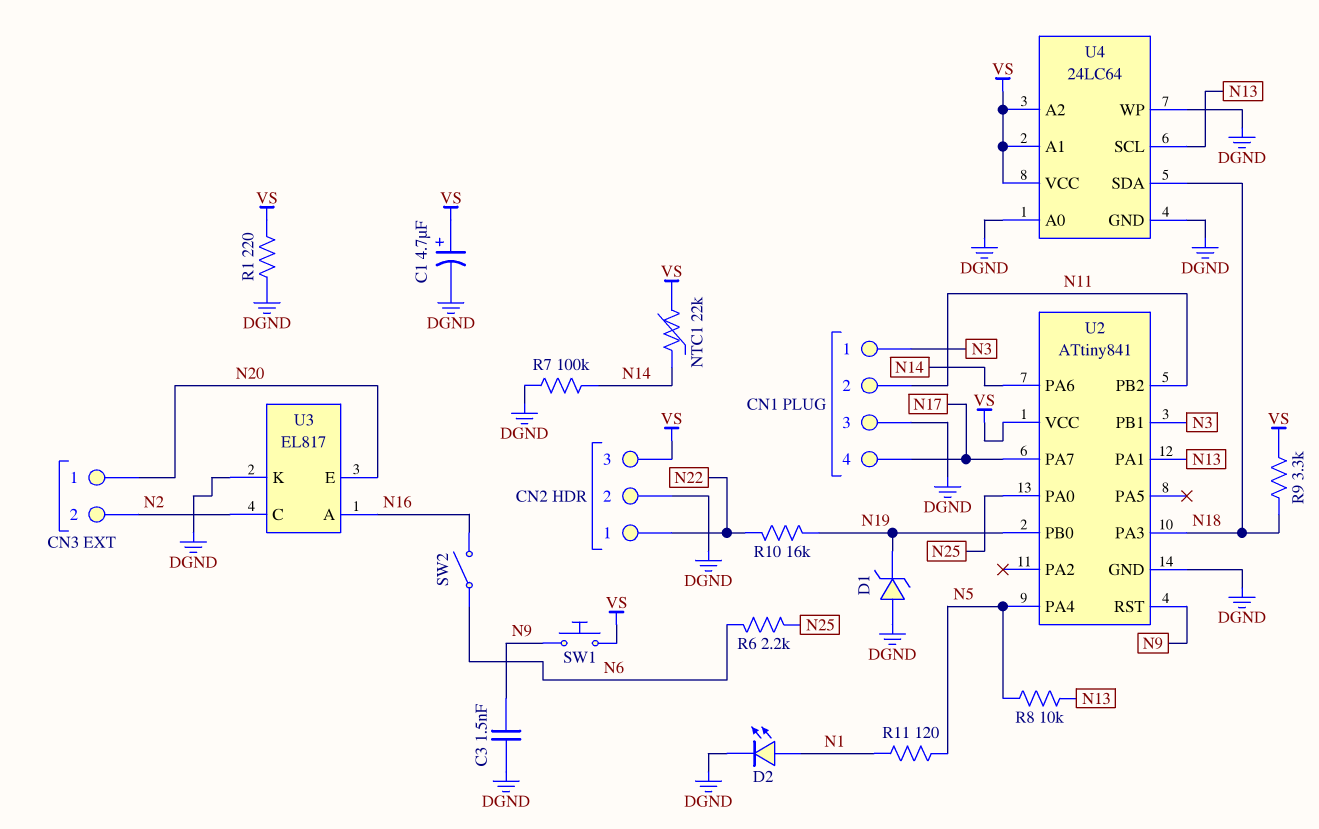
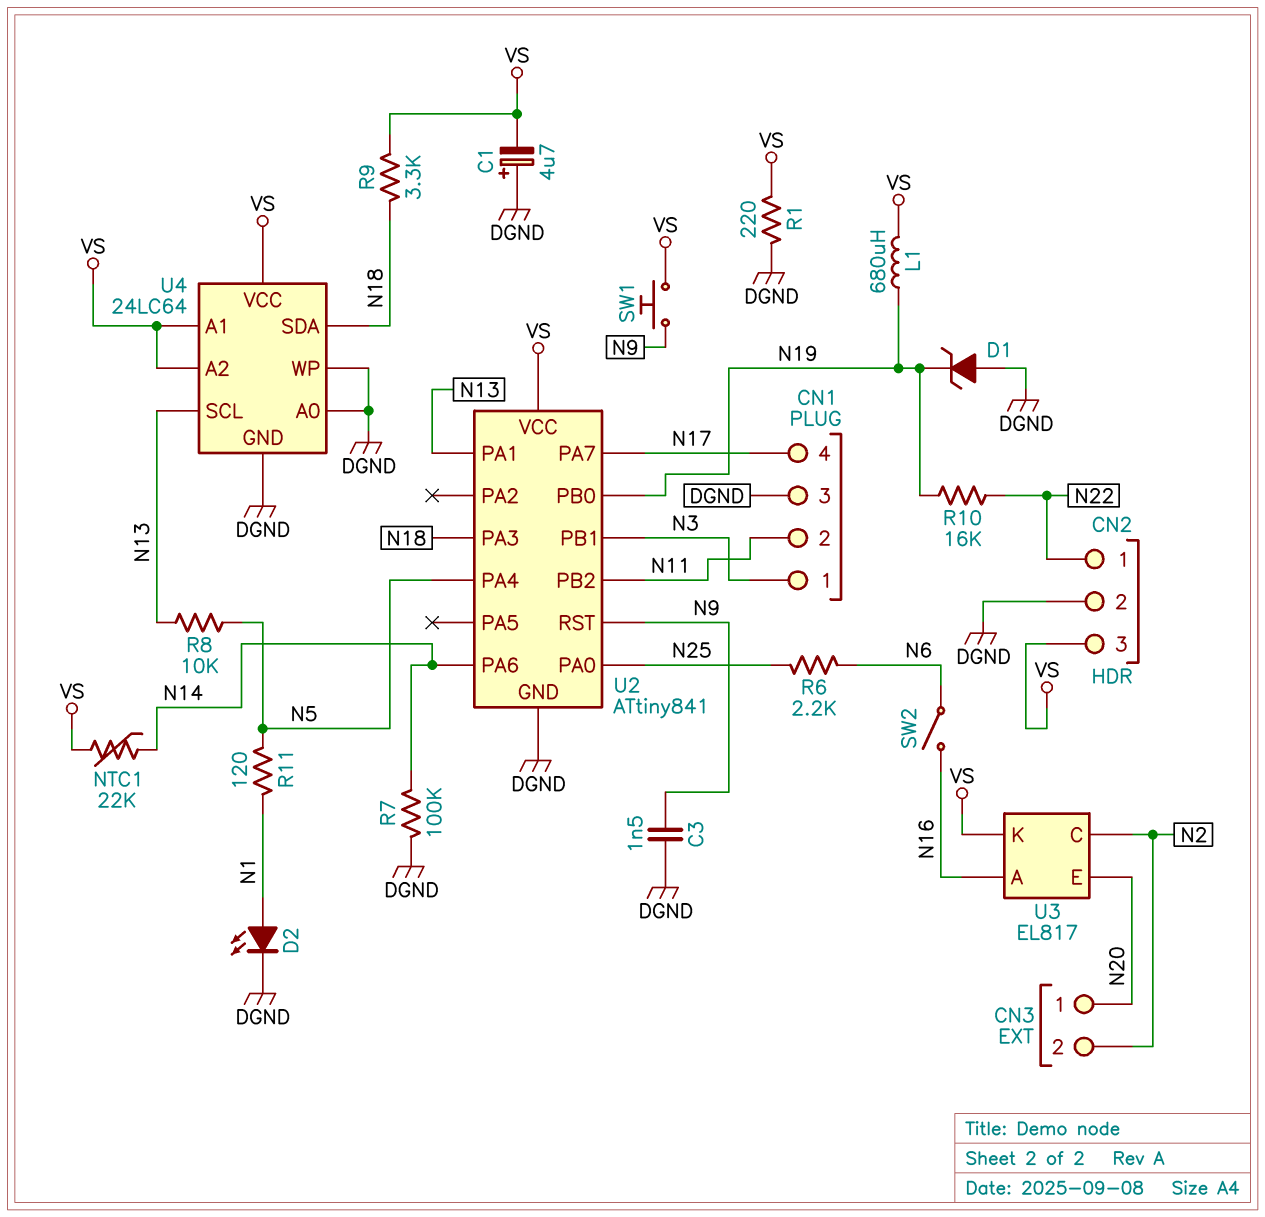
C1: 4.7uF (plus VS, minus DGND) -> 4.7uF (plus DGND, minus VS)
L1: none -> 680uH (N19, VS)
U3 pin K: DGND -> VS

